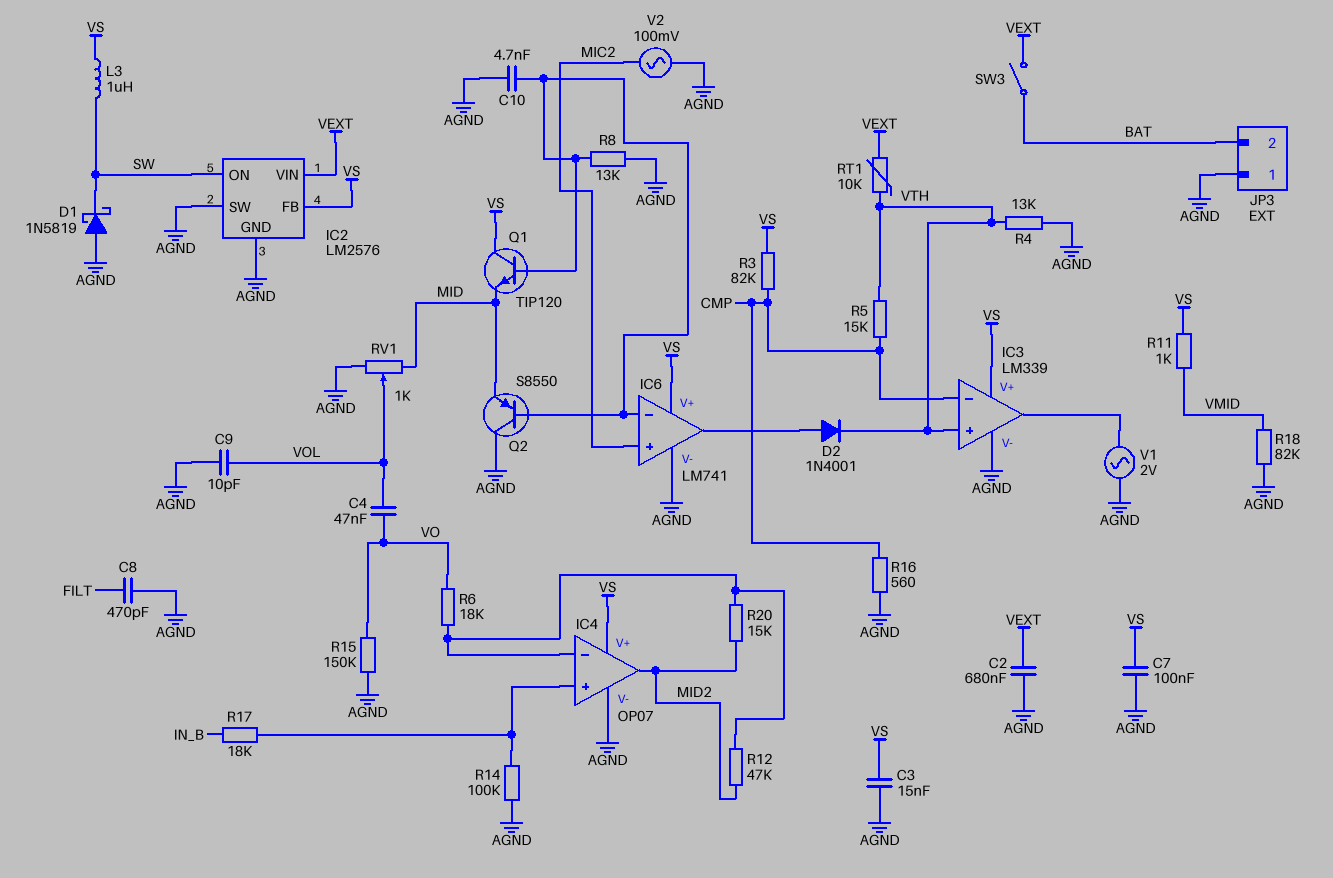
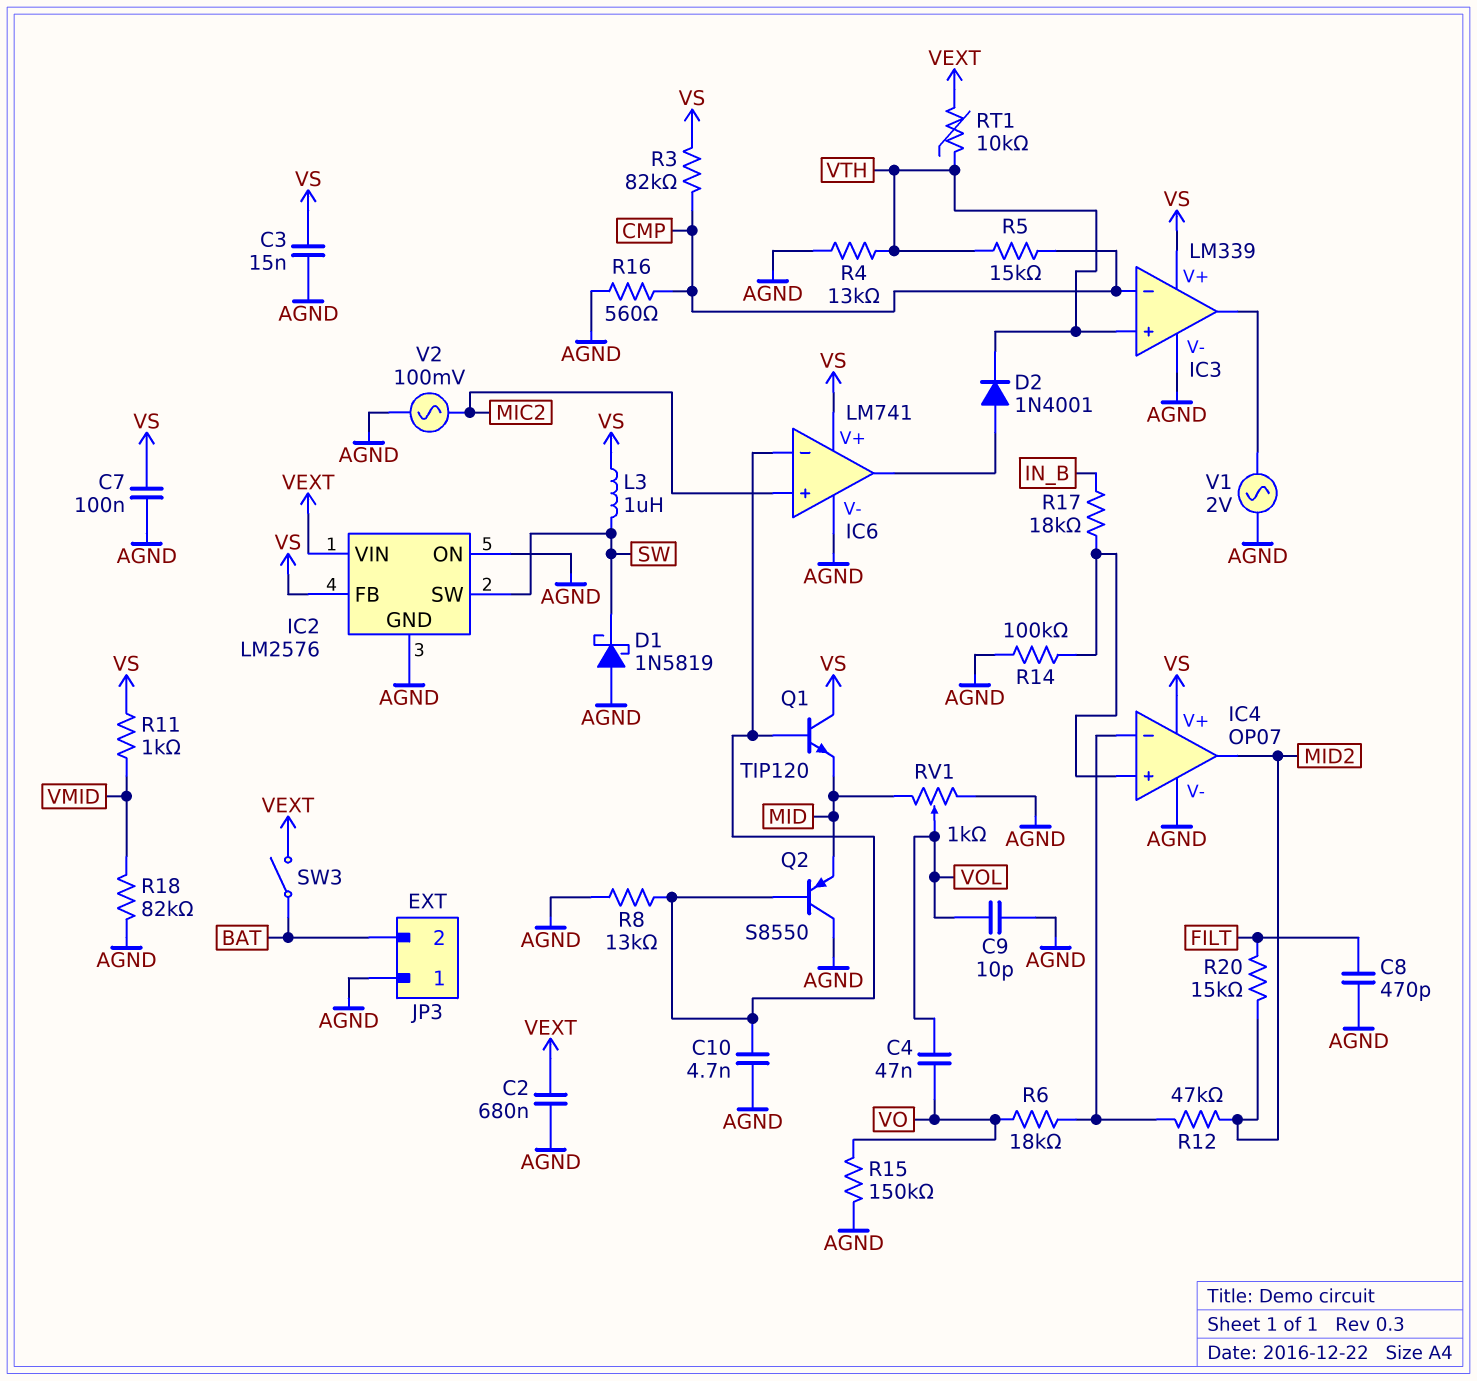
IC2 pin ON: SW -> AGND
IC2 pin SW: AGND -> SW
R20: 15k (IC4/in-, MID2) -> 15k (FILT, MID2)

